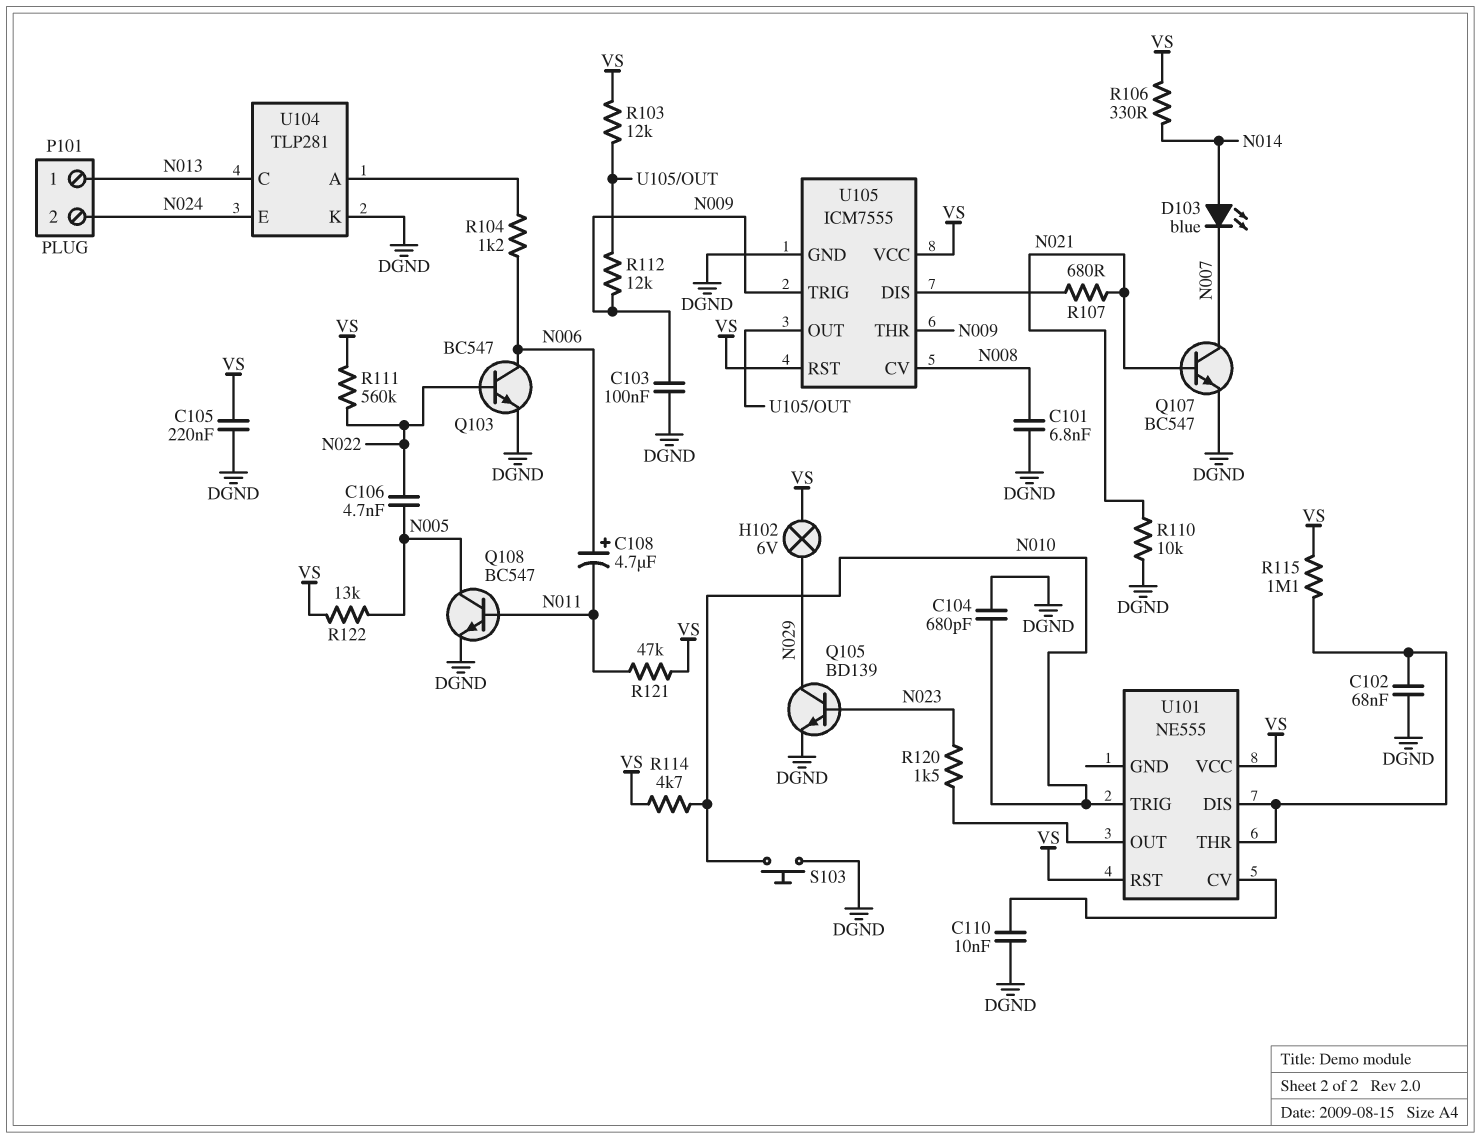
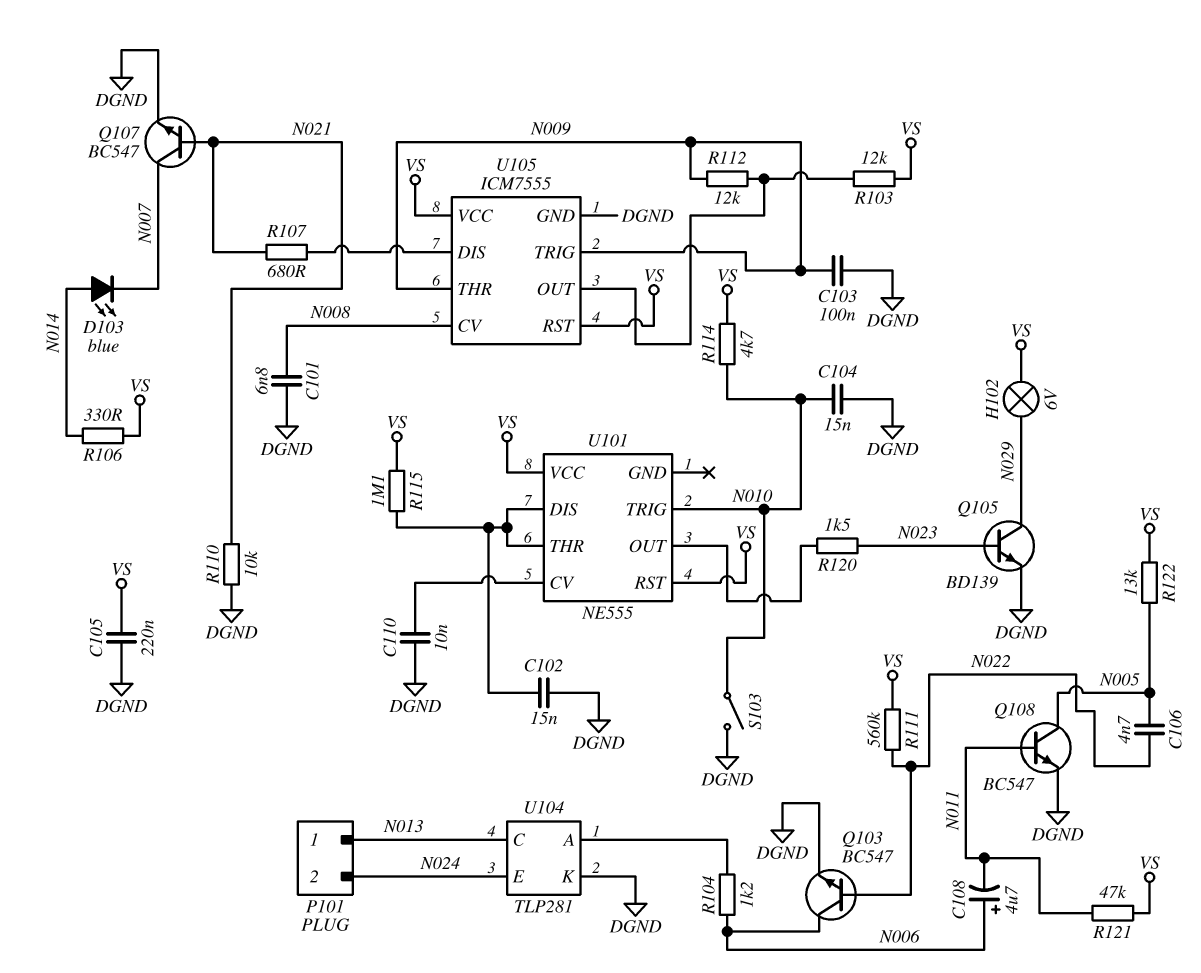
C102: 68nF (DGND, U101/DIS) -> 15nF (DGND, U101/DIS)
C104: 680pF (DGND, N010) -> 15nF (DGND, N010)
S103: button (DGND, N010) -> switch (DGND, N010)

